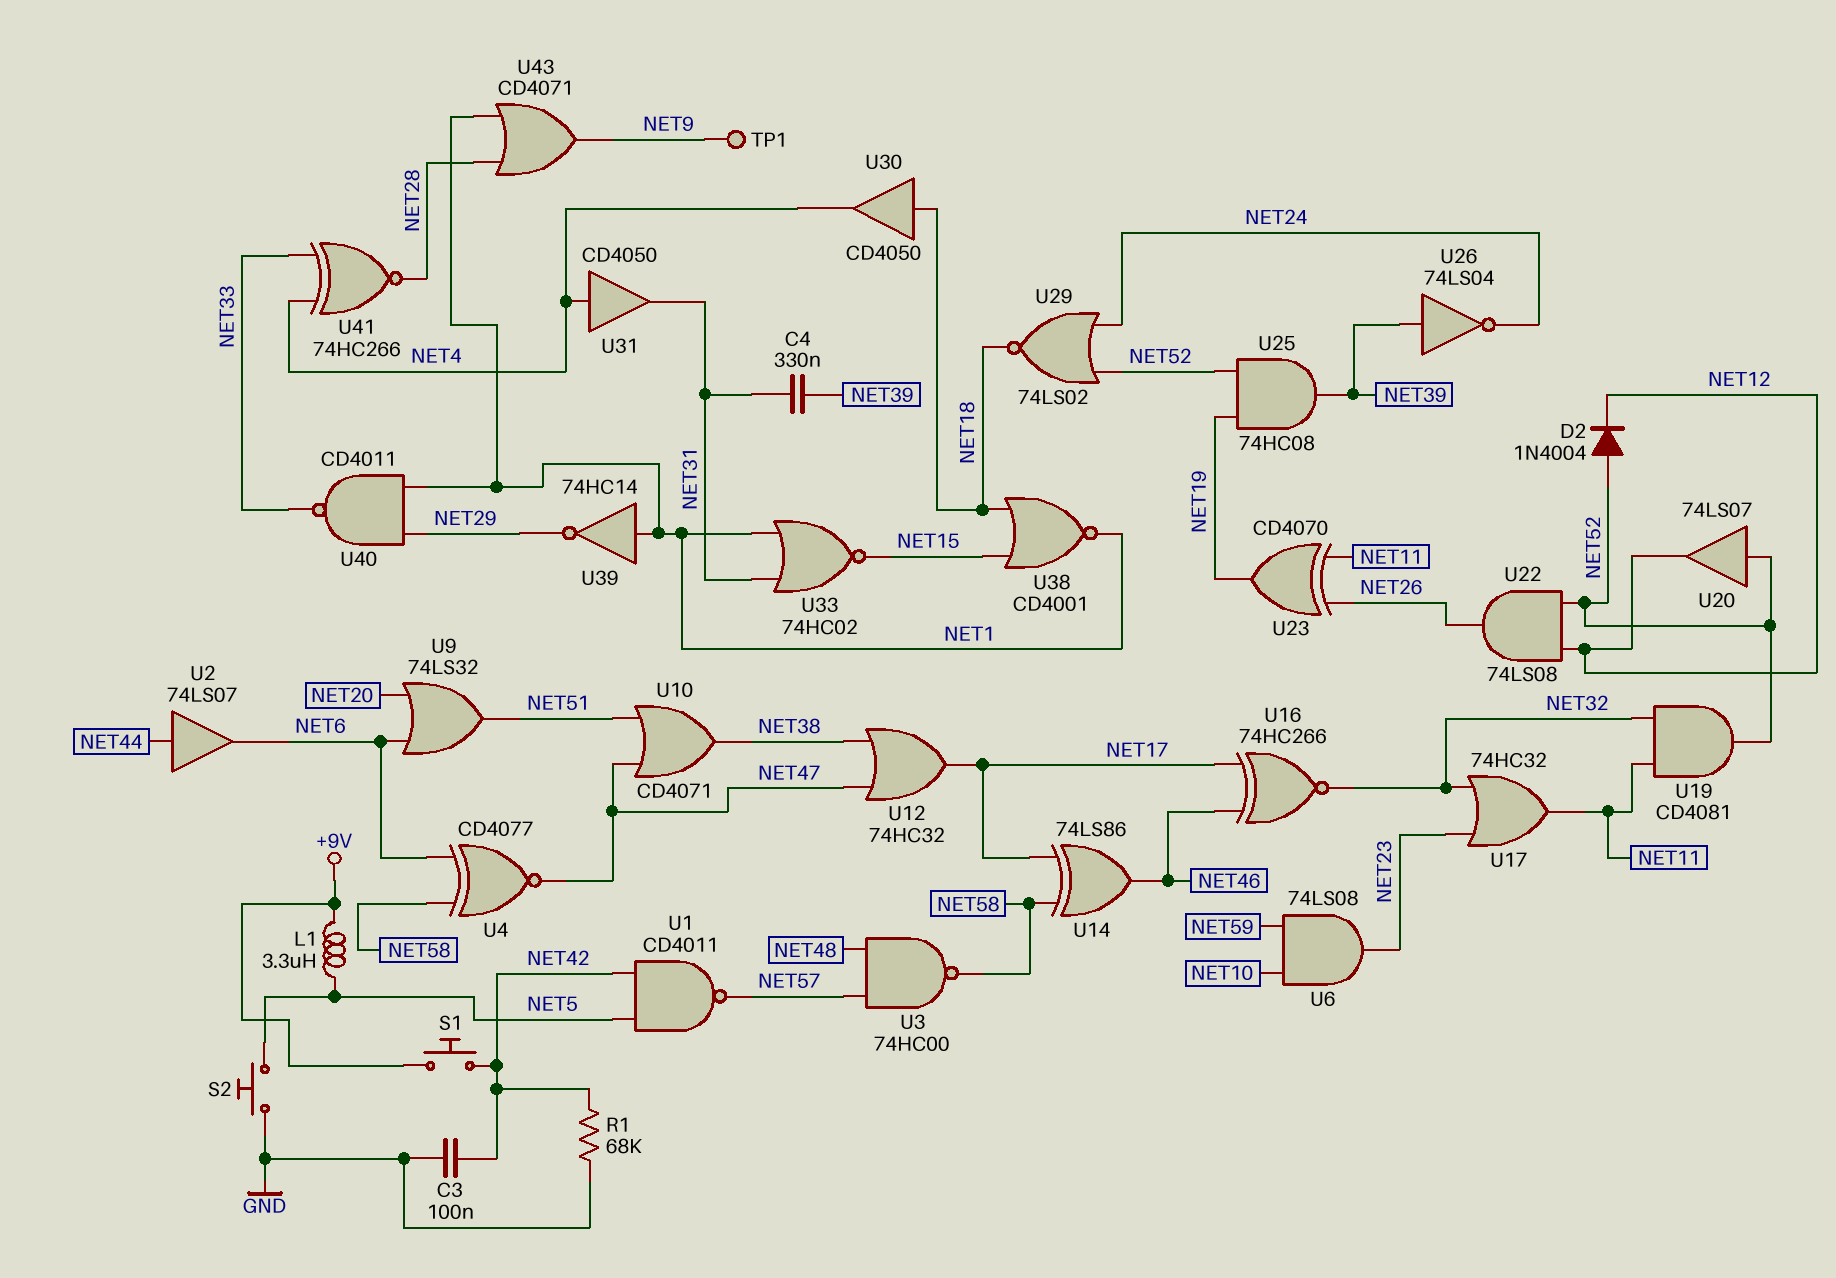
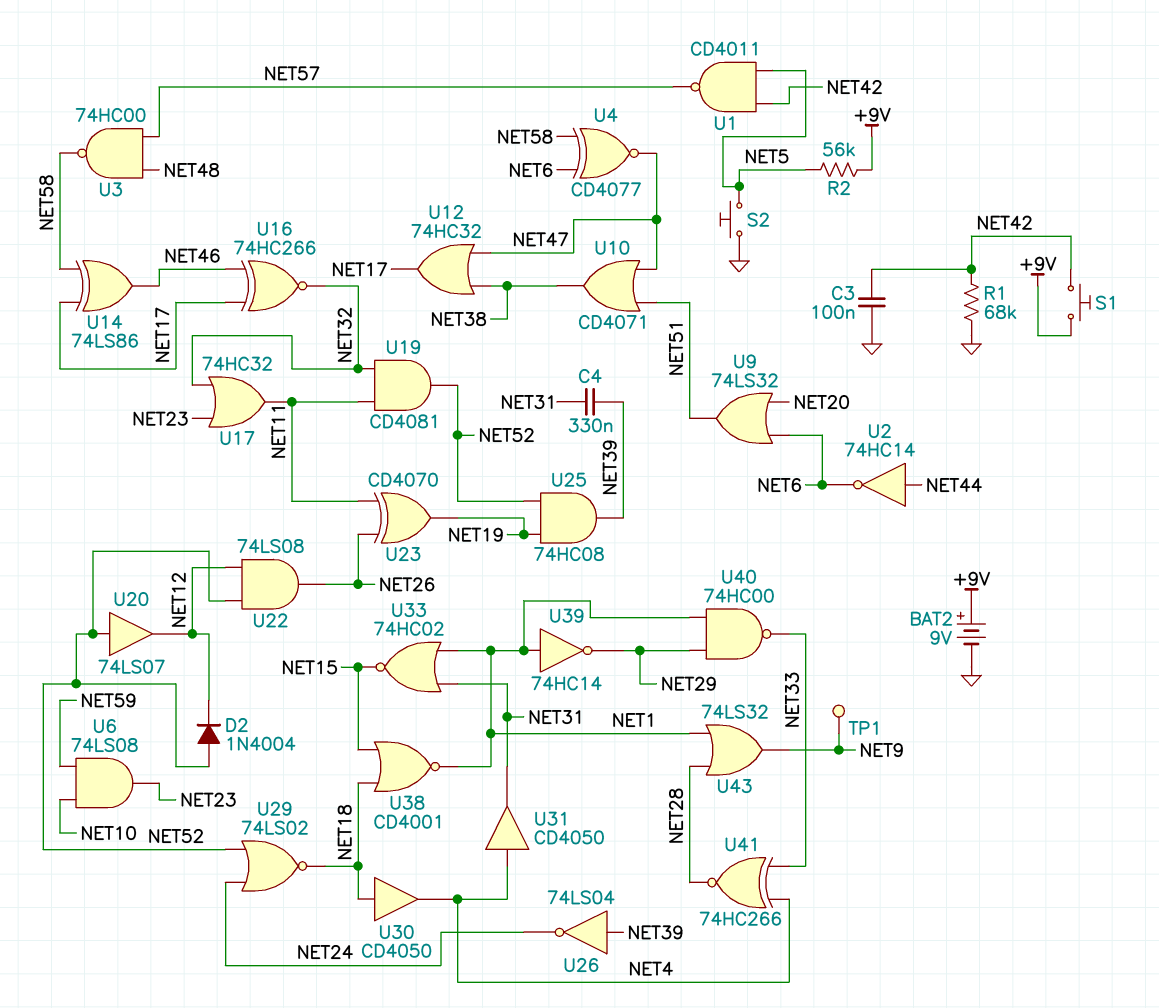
BAT2: none -> 9V (plus +9V, minus GND)
L1: 3.3uH (+9V, NET5) -> none
R2: none -> 56k (+9V, NET5)
U2: buffer 74LS07 (in NET44, out NET6) -> NOT 74HC14 (in NET44, out NET6)
U40: NAND CD4011 (in NET1, in NET29, out NET33) -> NAND 74HC00 (in NET1, in NET29, out NET33)
U43: OR CD4071 (in NET1, in NET28, out NET9) -> OR 74LS32 (in NET1, in NET28, out NET9)

